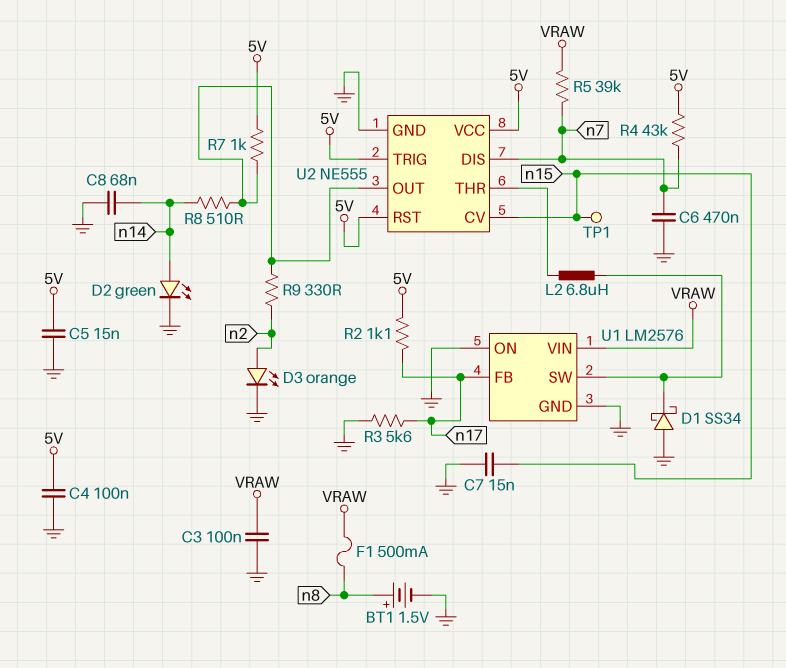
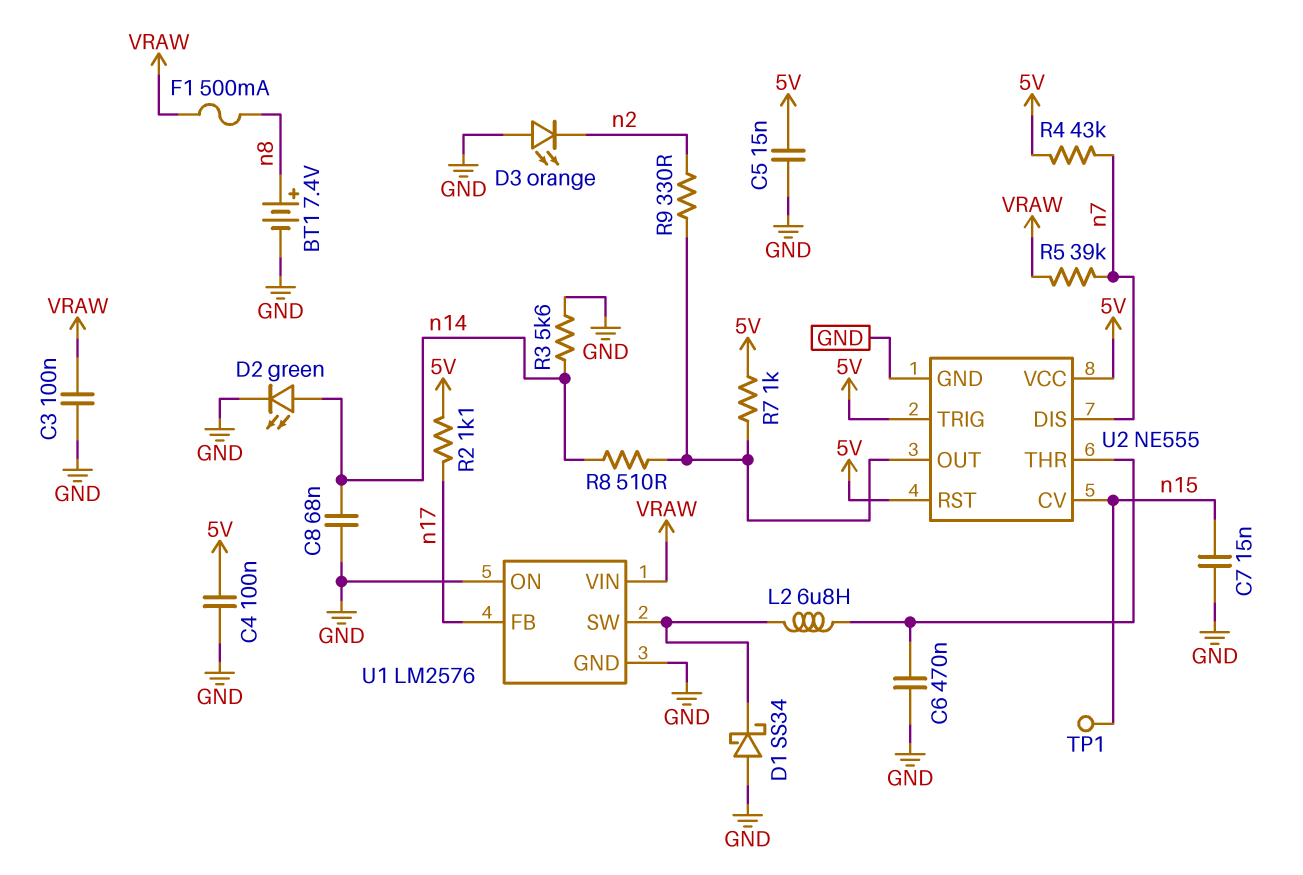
BT1: 1.5V (plus n8, minus GND) -> 7.4V (plus n8, minus GND)
C6: 470nF (GND, n7) -> 470nF (GND, U2/THR)
D3: LED orange (A n2, K GND) -> LED orange (A GND, K n2)
R3: 5.6k (GND, n17) -> 5.6k (GND, n14)

